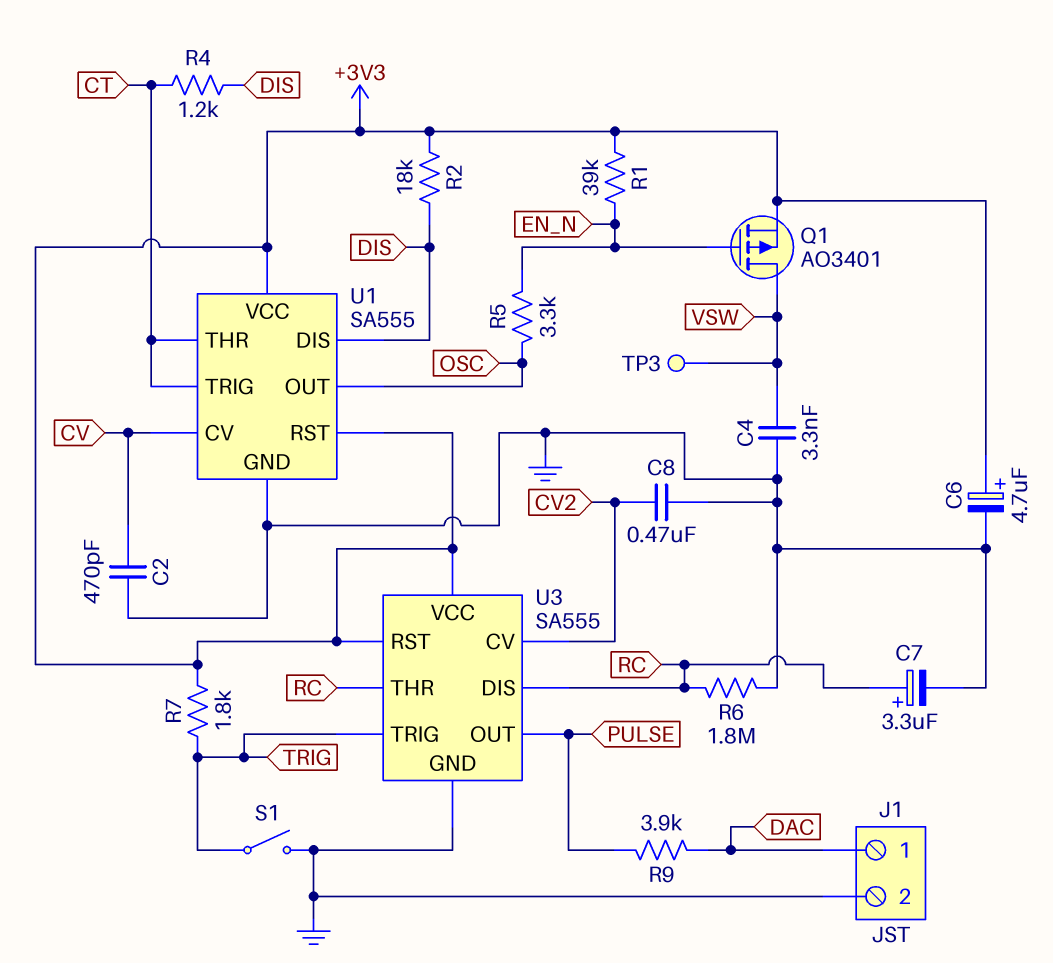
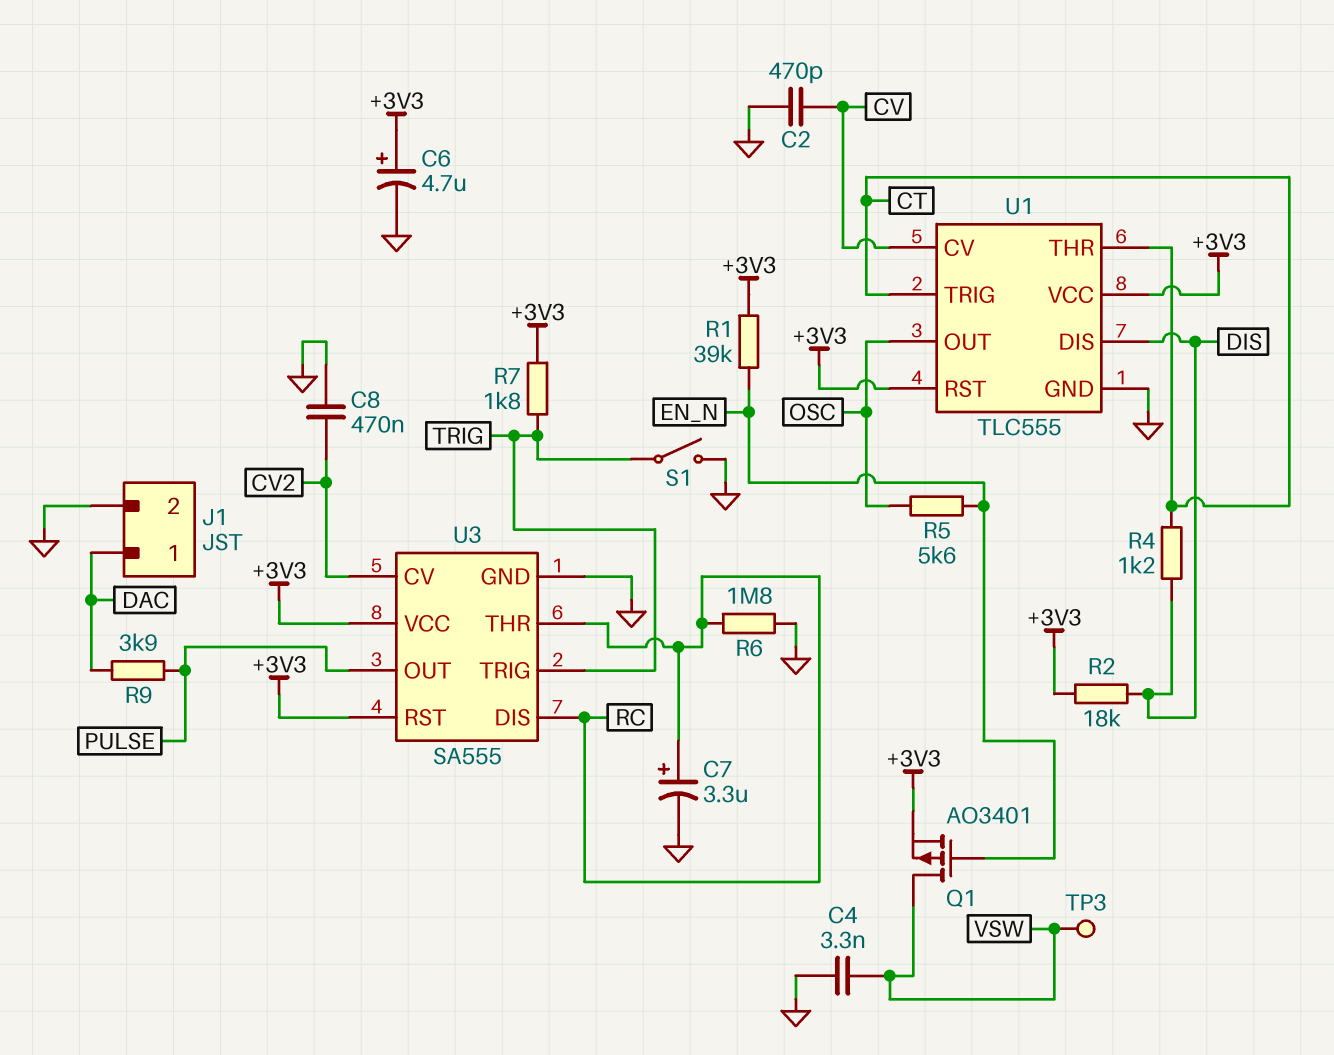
R5: 3.3k (EN_N, OSC) -> 5.6k (EN_N, OSC)
U1: SA555 -> TLC555

